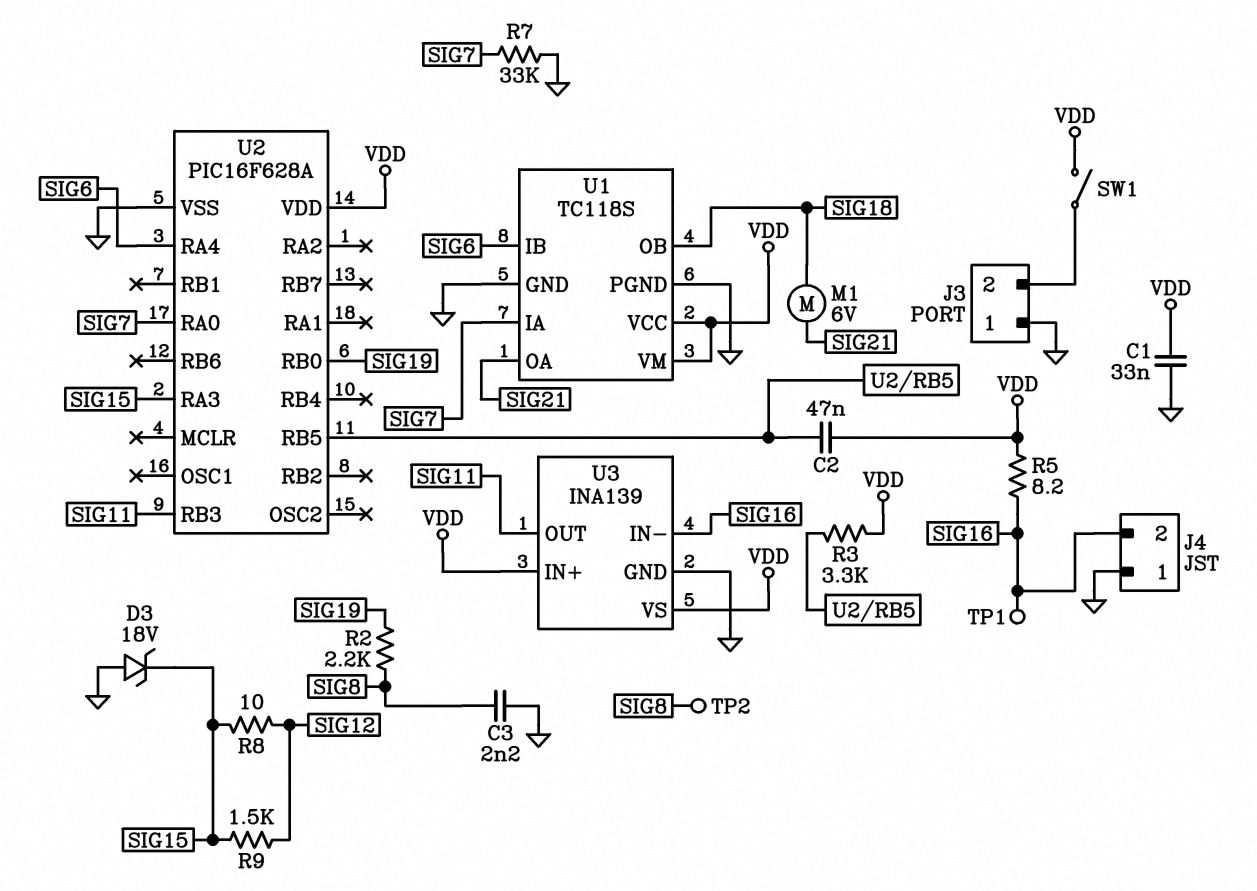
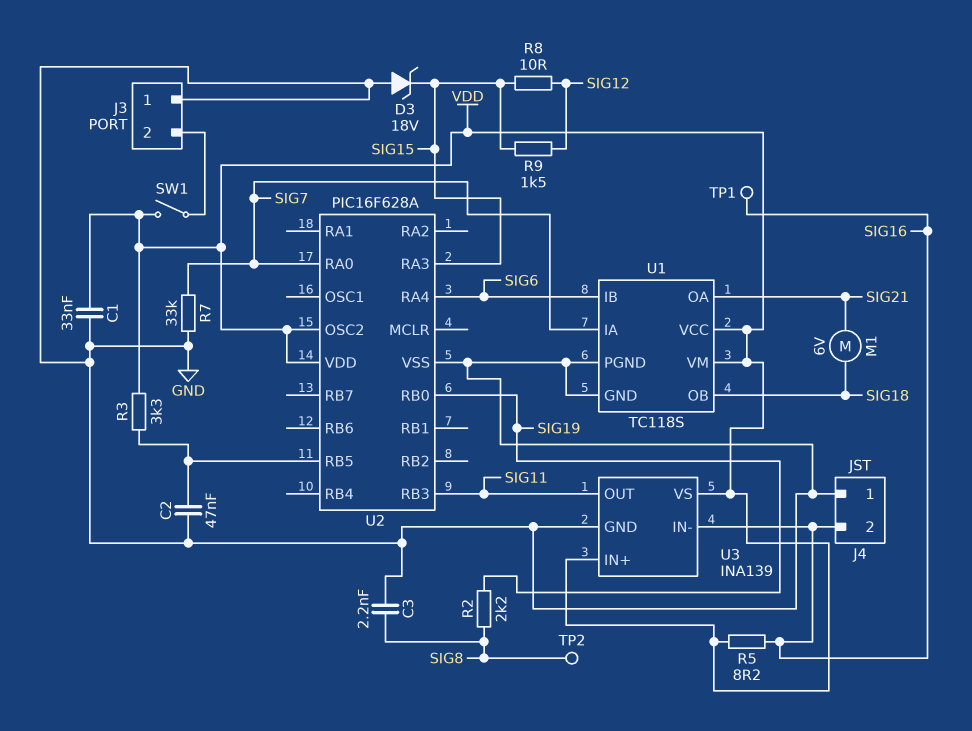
C2: 47nF (U2/RB5, VDD) -> 47nF (GND, U2/RB5)
U2 pin OSC2: none -> VDD

